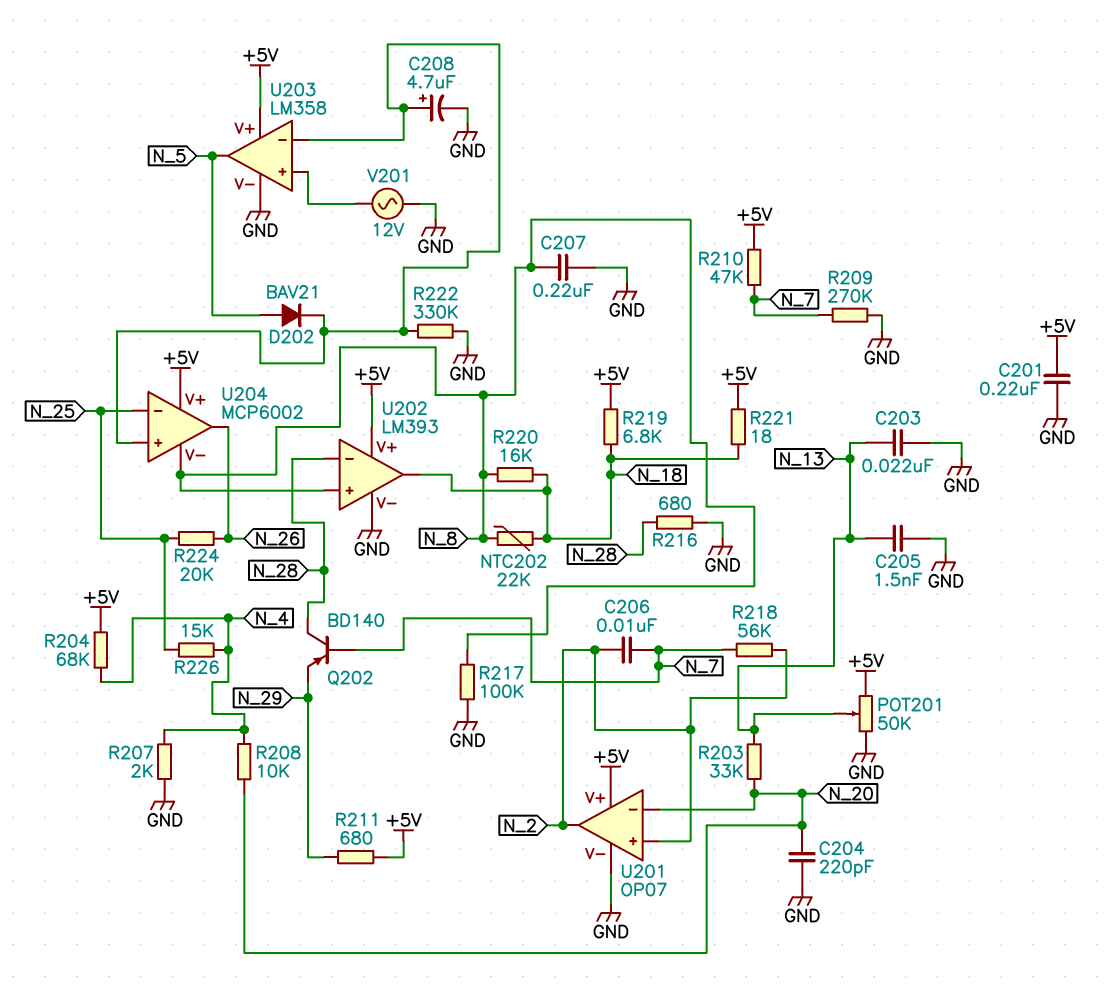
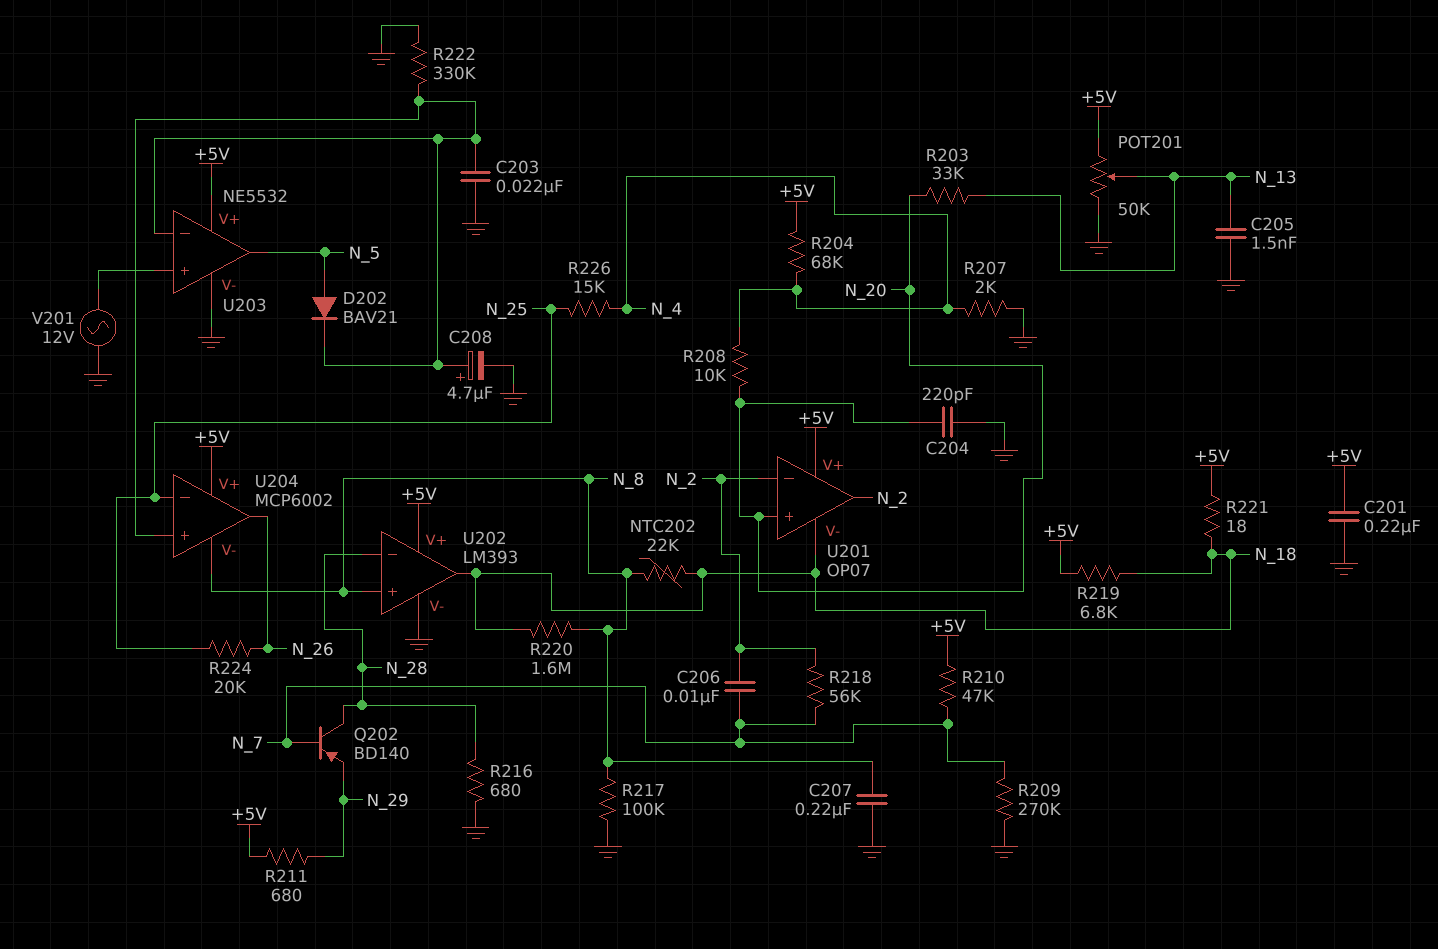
C203: 22nF (GND, N_13) -> 22nF (GND, U203/in-)
R220: 16k (N_8, N_18) -> 1.6M (N_8, N_18)
U201 pin V-: GND -> N_18
U201 pin in+: N_2 -> N_20
U201 pin in-: N_20 -> N_2
U203: LM358 -> NE5532

